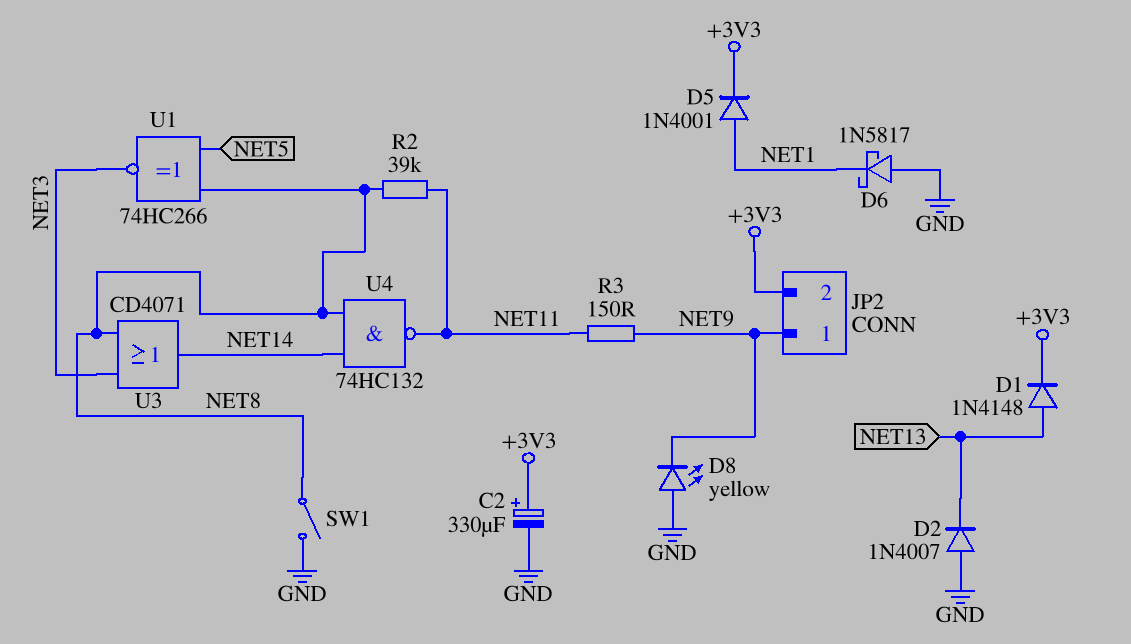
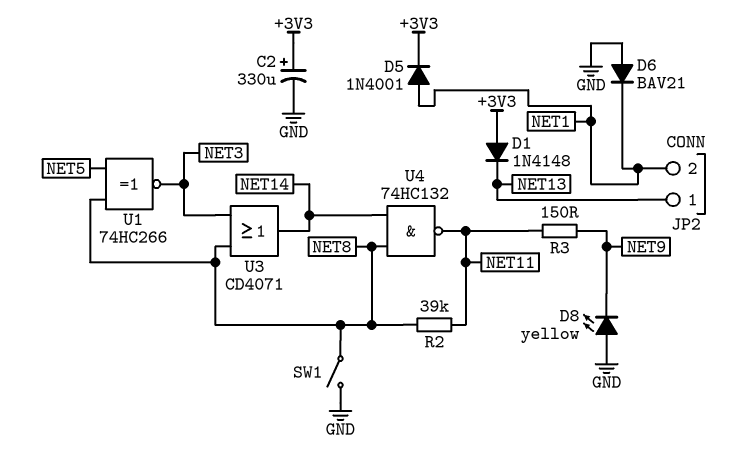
D1: diode 1N4148 (A NET13, K +3V3) -> diode 1N4148 (A +3V3, K NET13)
D2: diode 1N4007 (A GND, K NET13) -> none
D6: schottky 1N5817 (A GND, K NET1) -> diode BAV21 (A GND, K NET1)
JP2 pin 1: NET9 -> NET13
JP2 pin 2: +3V3 -> NET1

